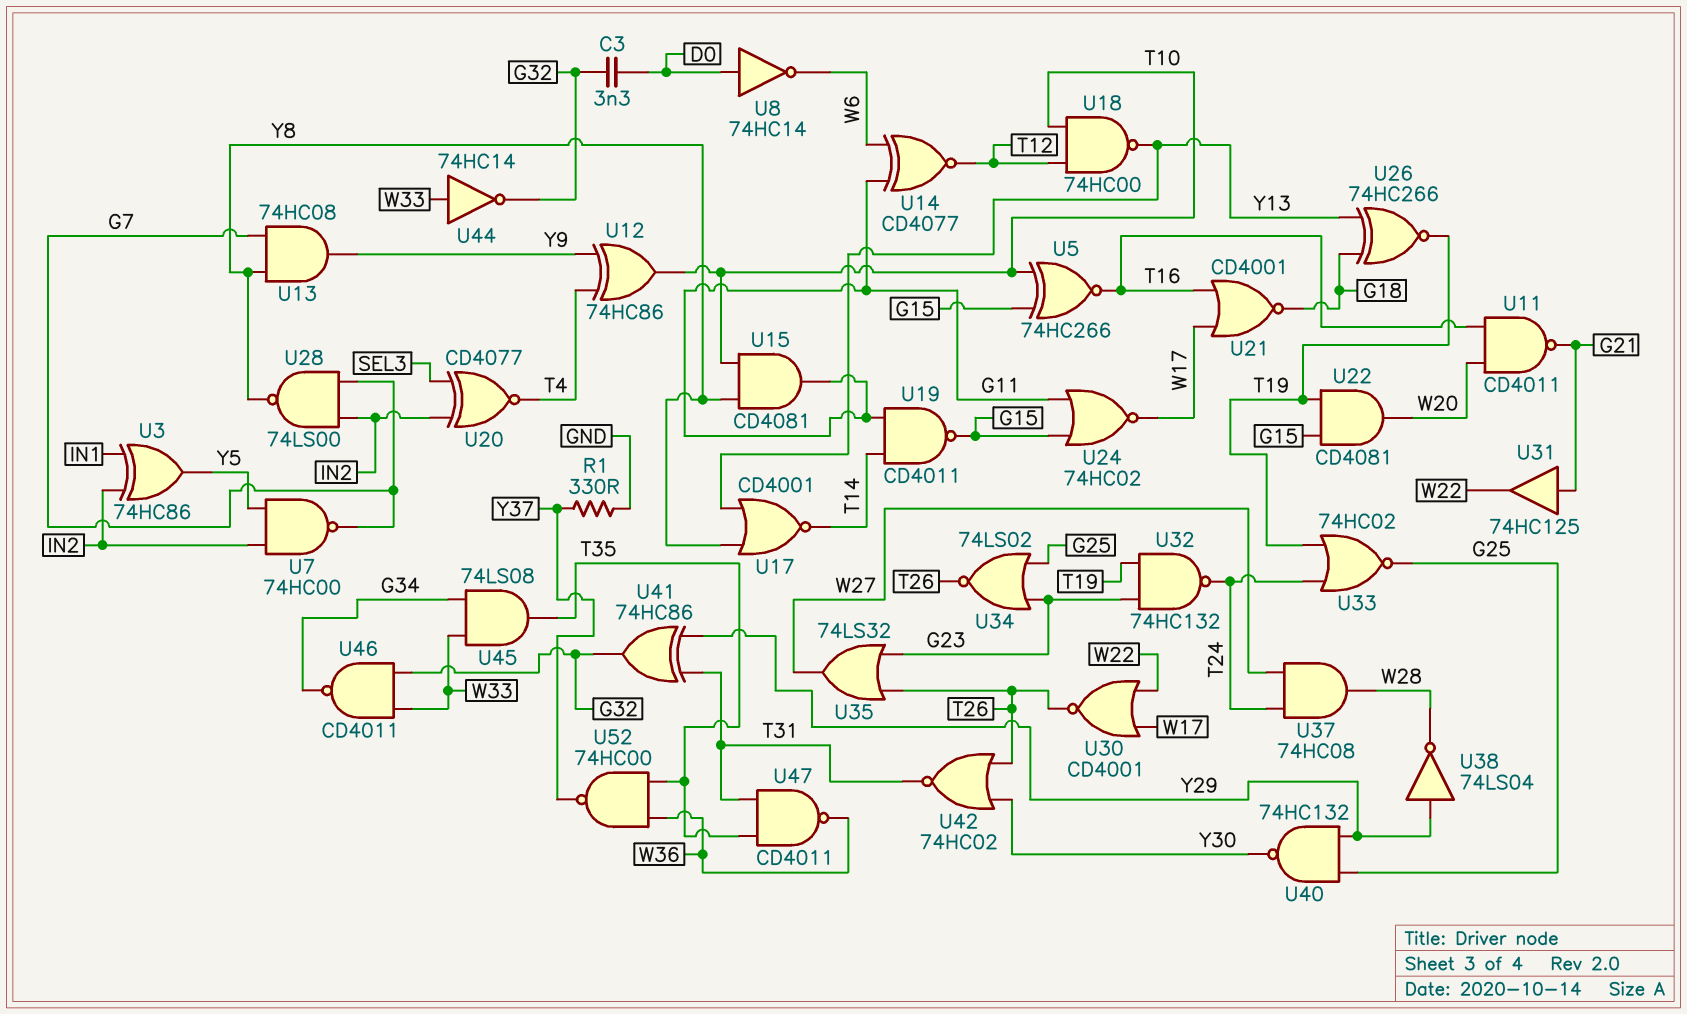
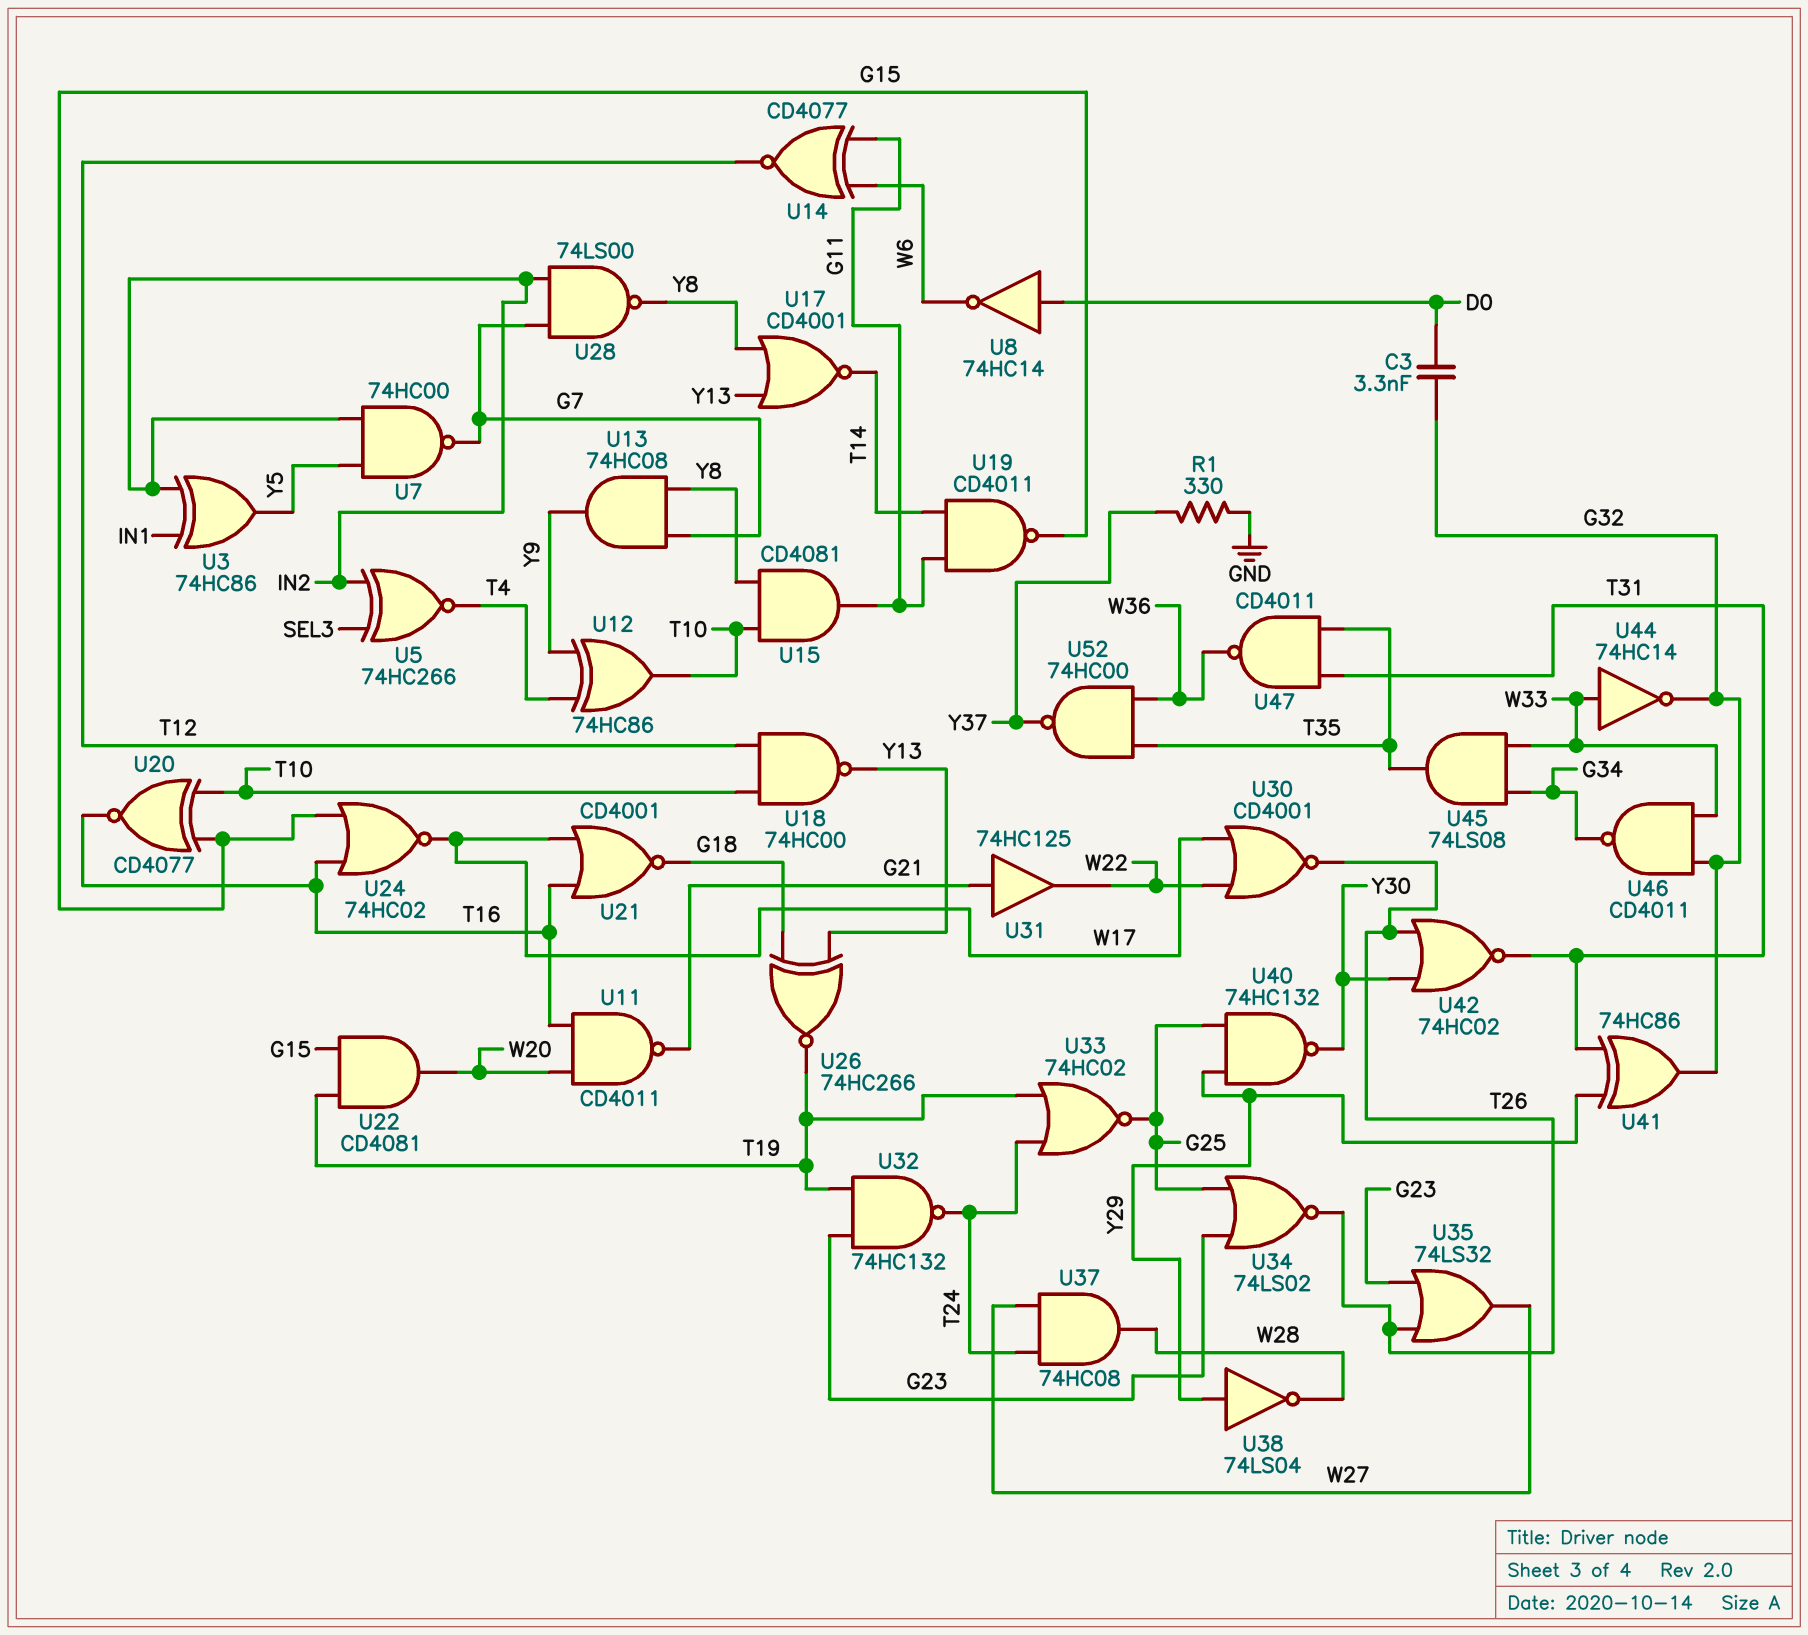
U5: XNOR 74HC266 (in G15, in T10, out T16) -> XNOR 74HC266 (in IN2, in SEL3, out T4)
U20: XNOR CD4077 (in IN2, in SEL3, out T4) -> XNOR CD4077 (in G15, in T10, out T16)
U24: NOR 74HC02 (in G11, in G15, out W17) -> NOR 74HC02 (in G15, in T16, out W17)

